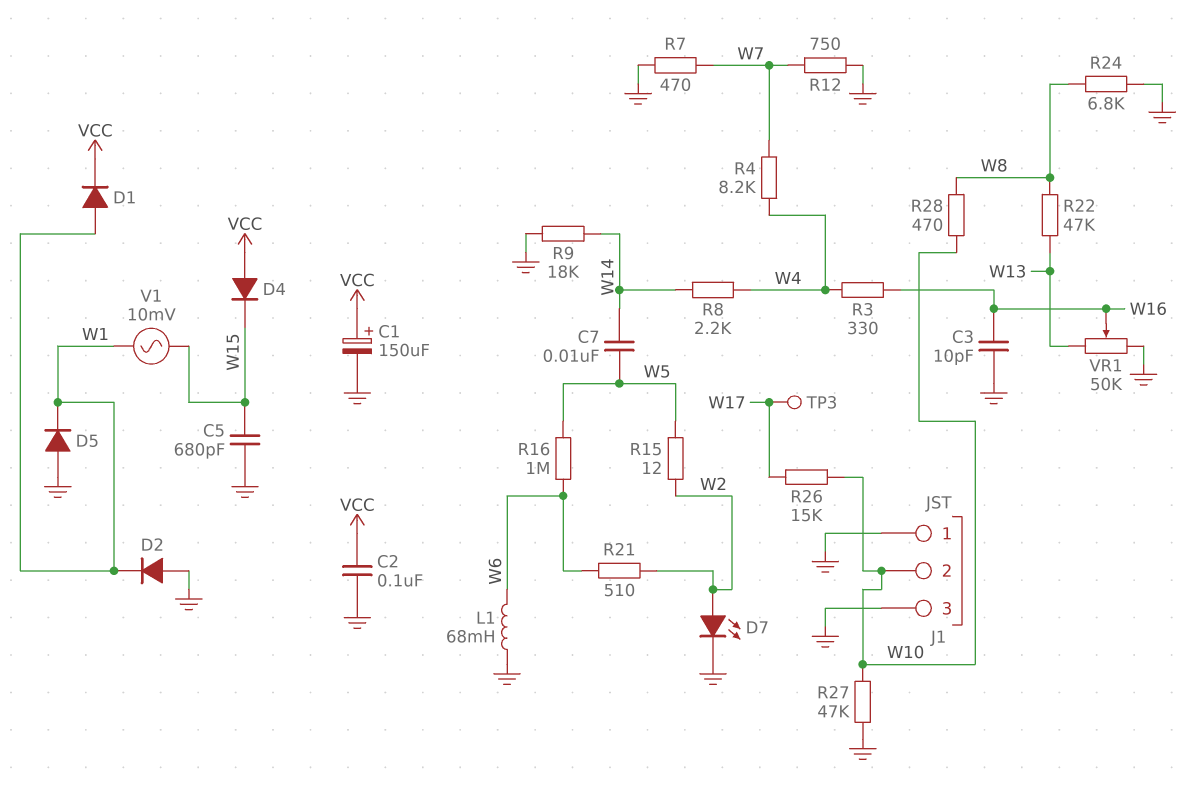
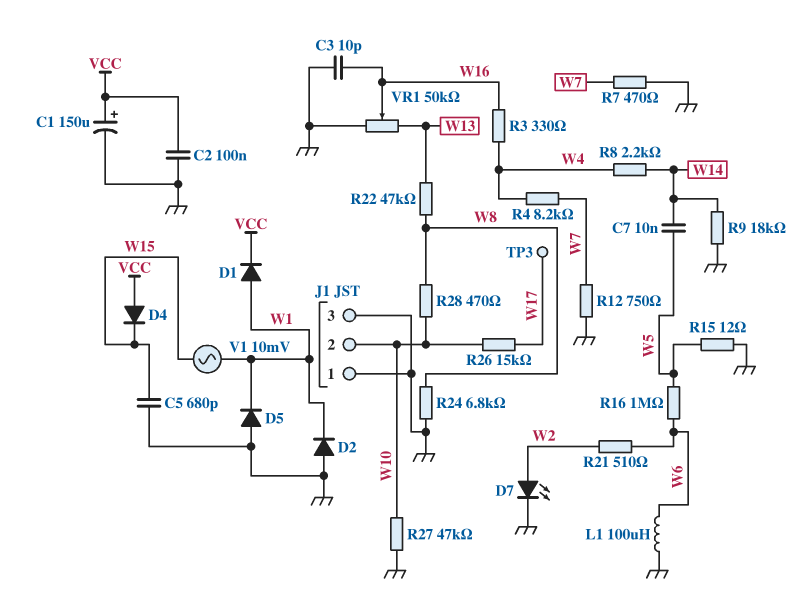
L1: 68mH (GND, W6) -> 100uH (GND, W6)
R15: 12 (W2, W5) -> 12 (GND, W5)

